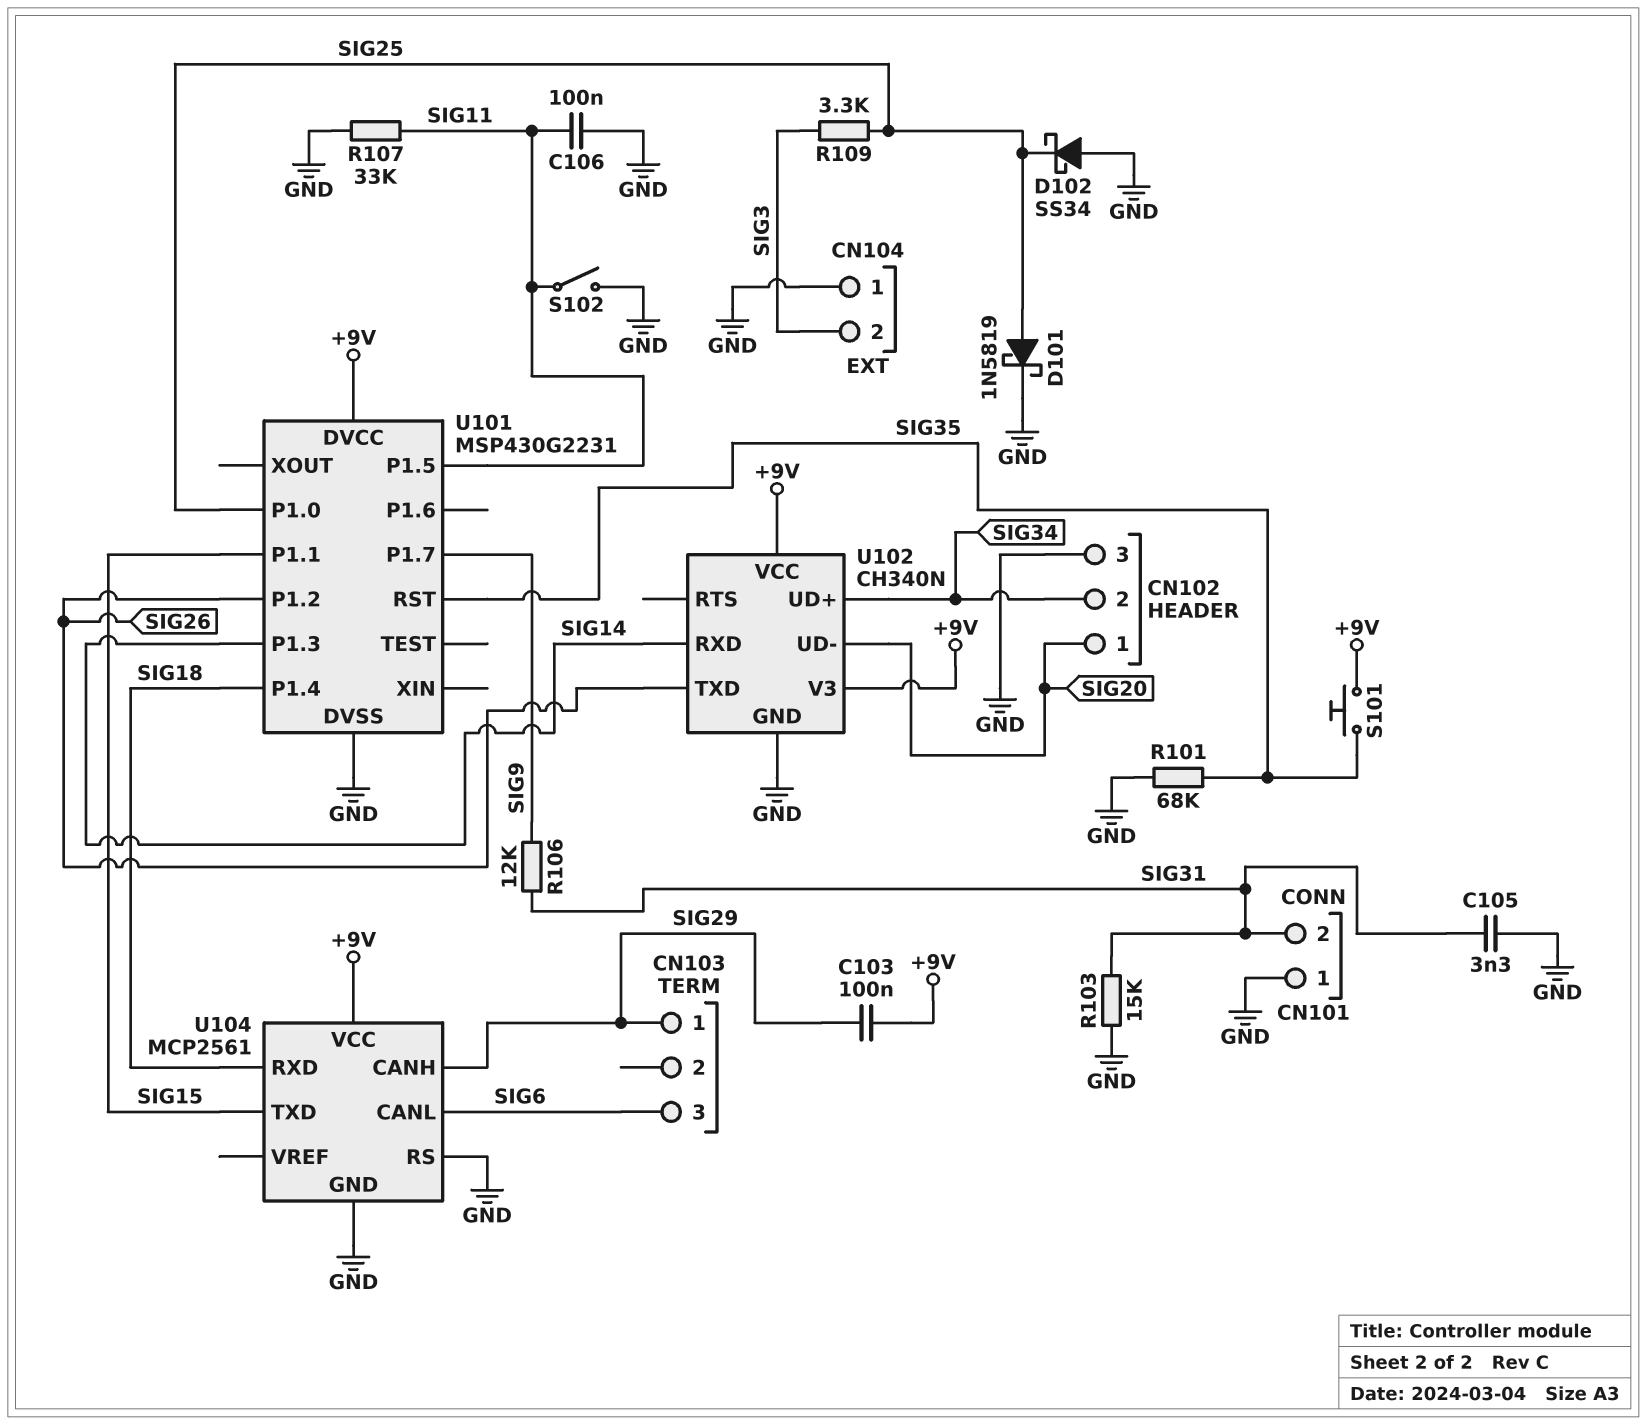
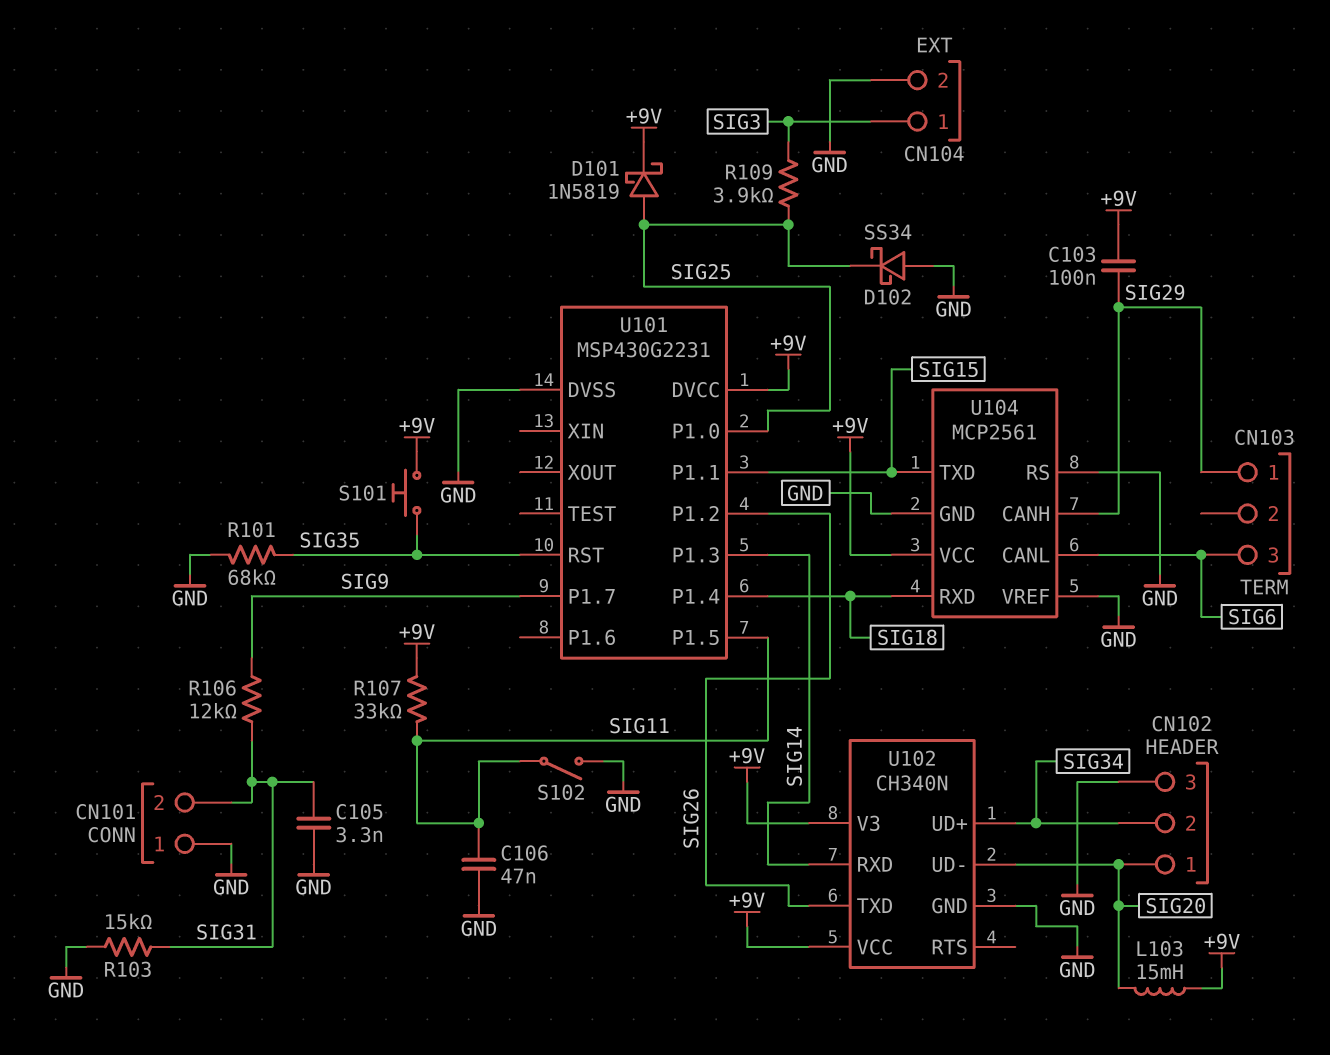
C106: 100nF (GND, SIG11) -> 47nF (GND, SIG11)
CN104 pin 1: GND -> SIG3
CN104 pin 2: SIG3 -> GND
D101: schottky 1N5819 (A SIG25, K GND) -> schottky 1N5819 (A SIG25, K +9V)
L103: none -> 15mH (+9V, SIG20)
R107: 33k (GND, SIG11) -> 33k (+9V, SIG11)
R109: 3.3k (SIG3, SIG25) -> 3.9k (SIG3, SIG25)
U104 pin VREF: none -> GND

